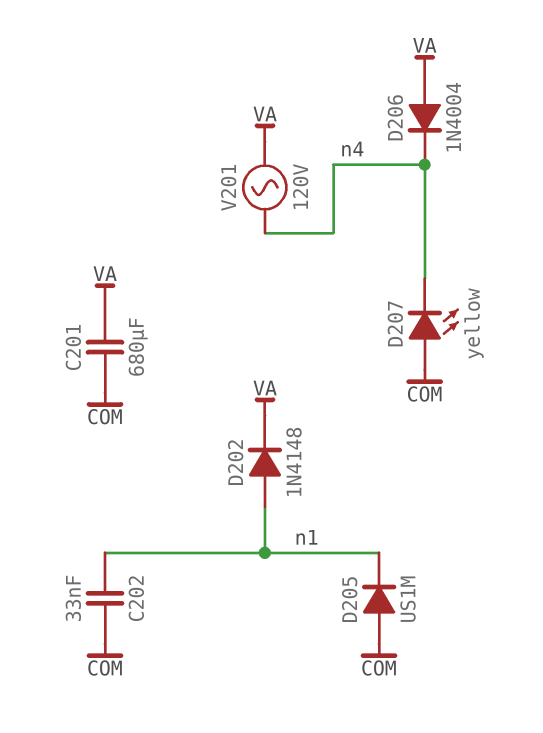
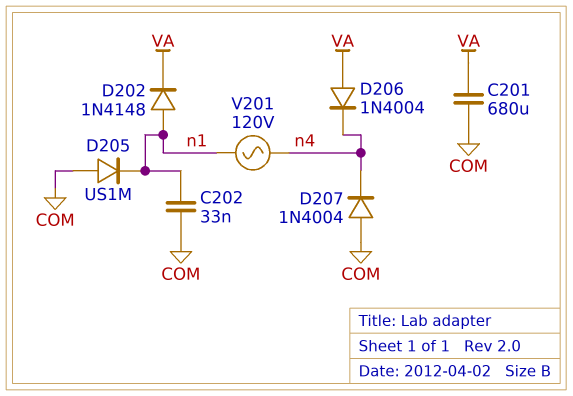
D207: LED yellow (A COM, K n4) -> diode 1N4004 (A COM, K n4)
V201: AC 120V (VA, n4) -> AC 120V (n1, n4)

